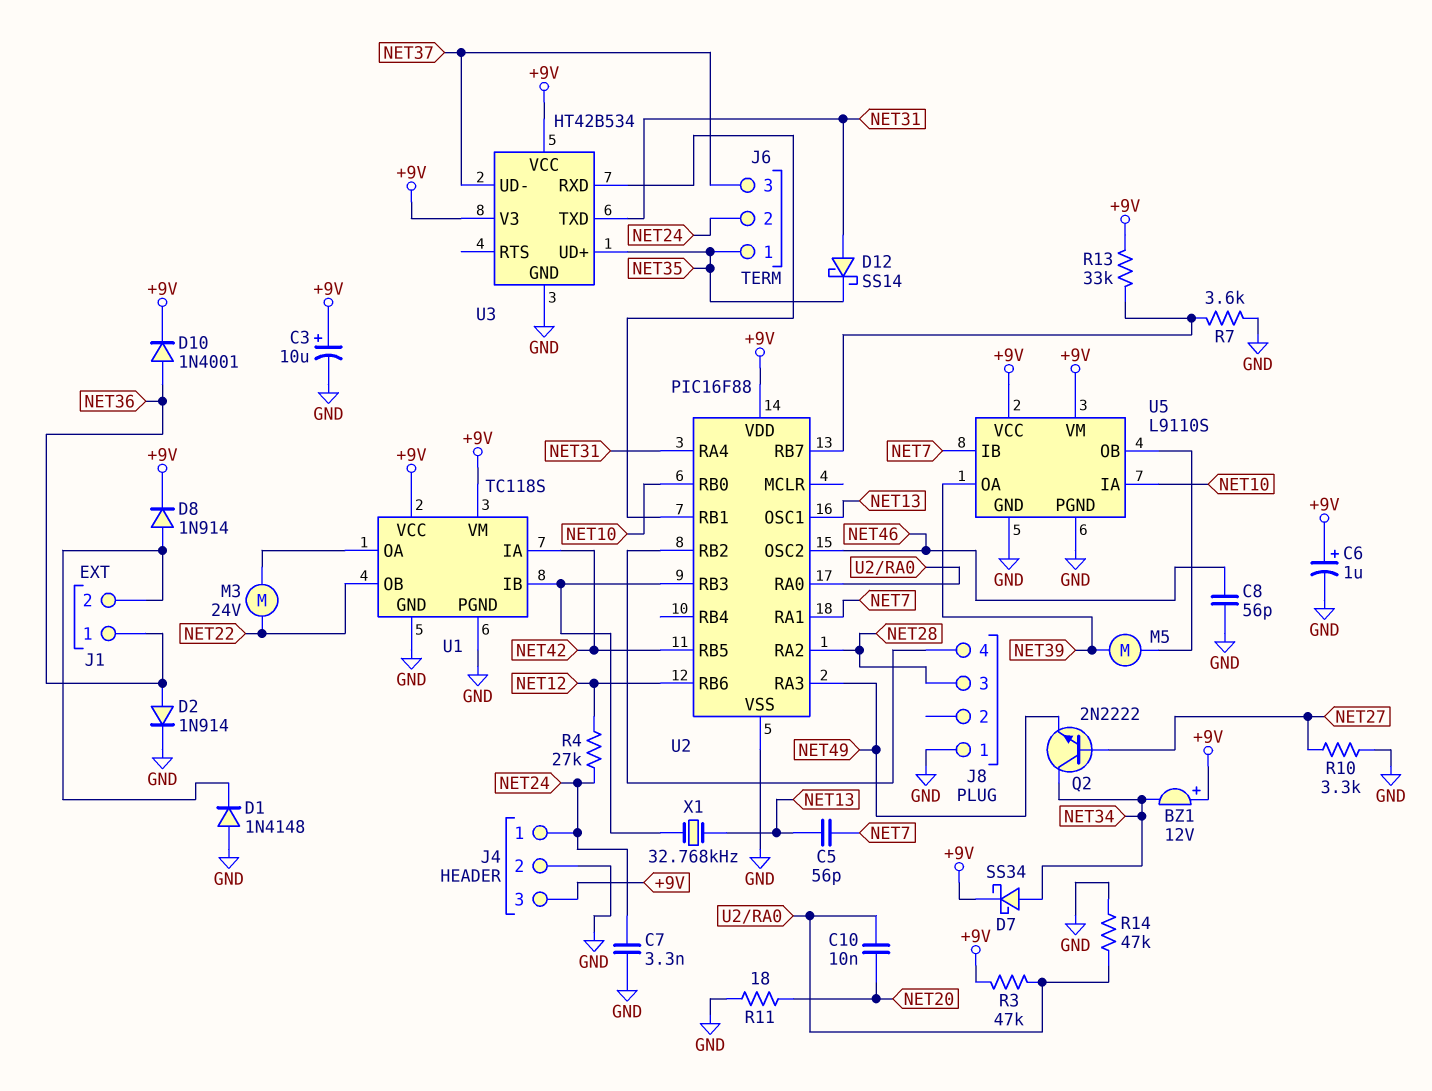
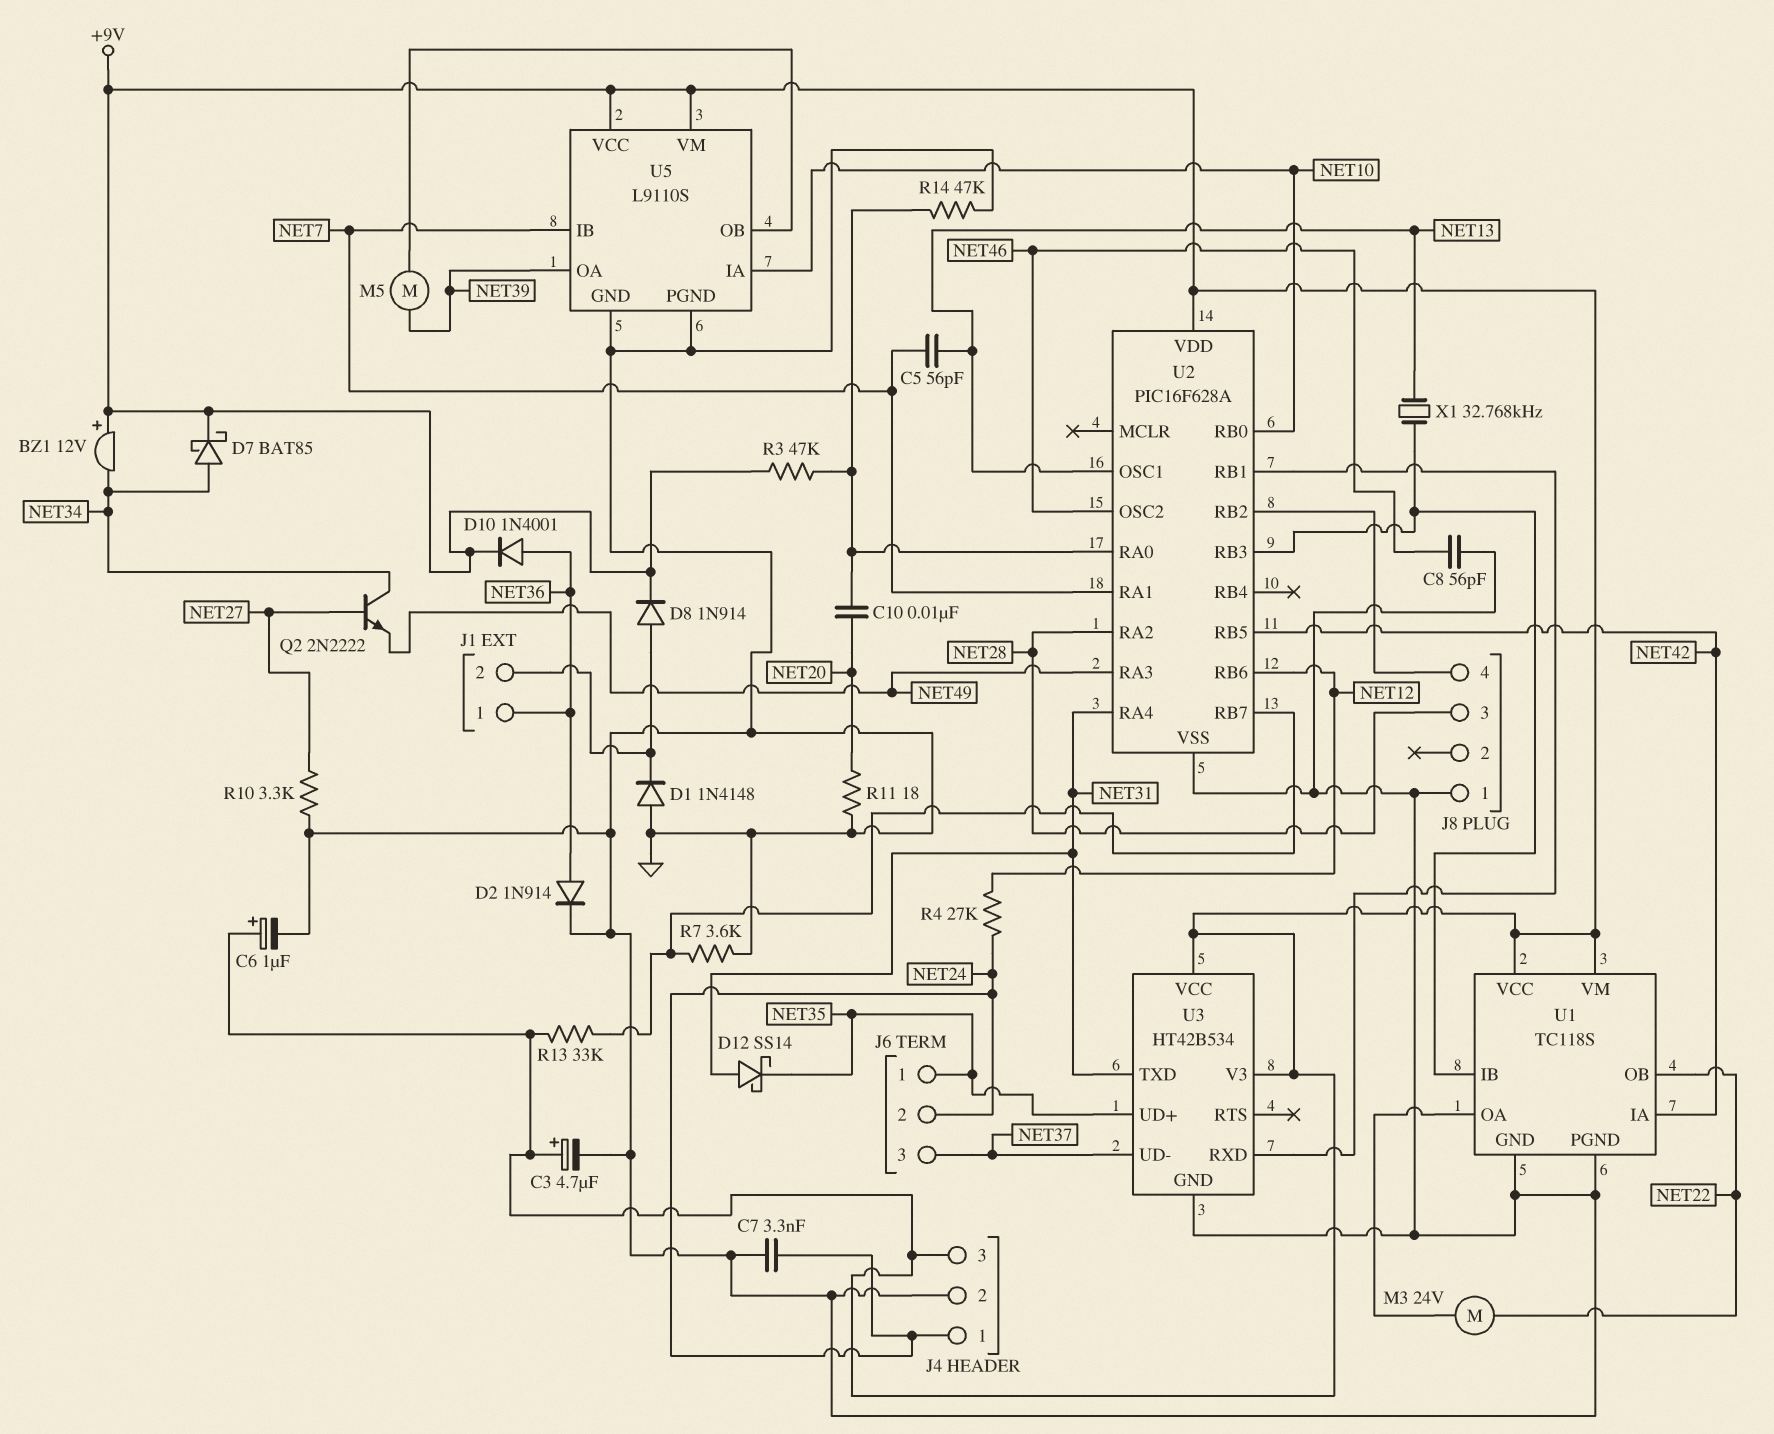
C3: 10uF (plus +9V, minus GND) -> 4.7uF (plus +9V, minus GND)
D7: schottky SS34 (A NET34, K +9V) -> schottky BAT85 (A NET34, K +9V)
U2: PIC16F88 -> PIC16F628A

